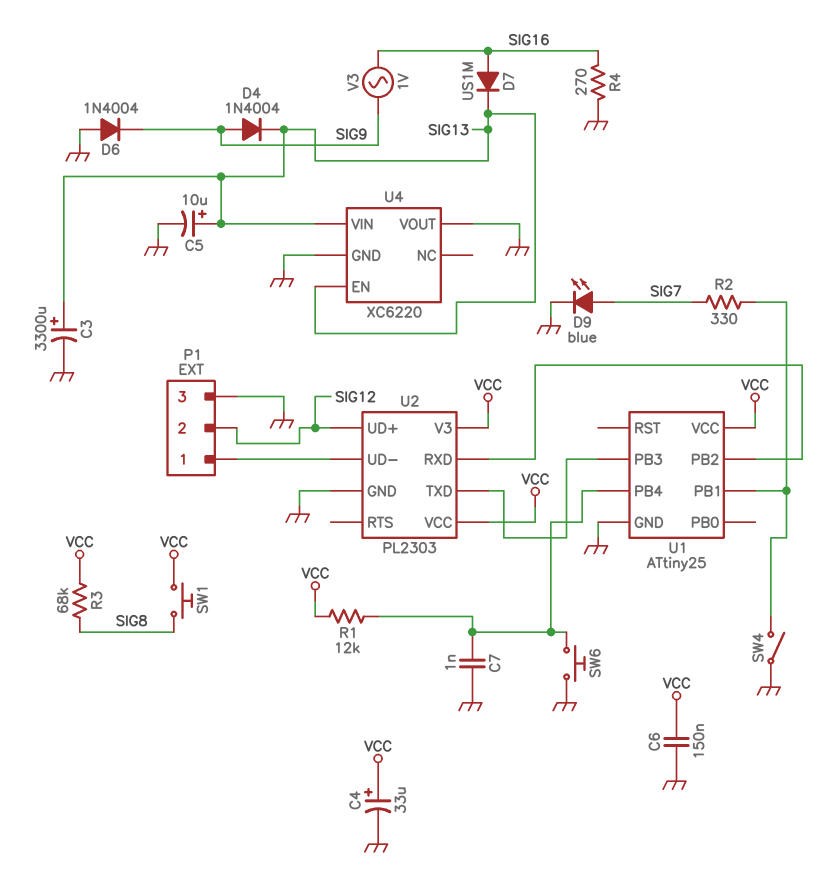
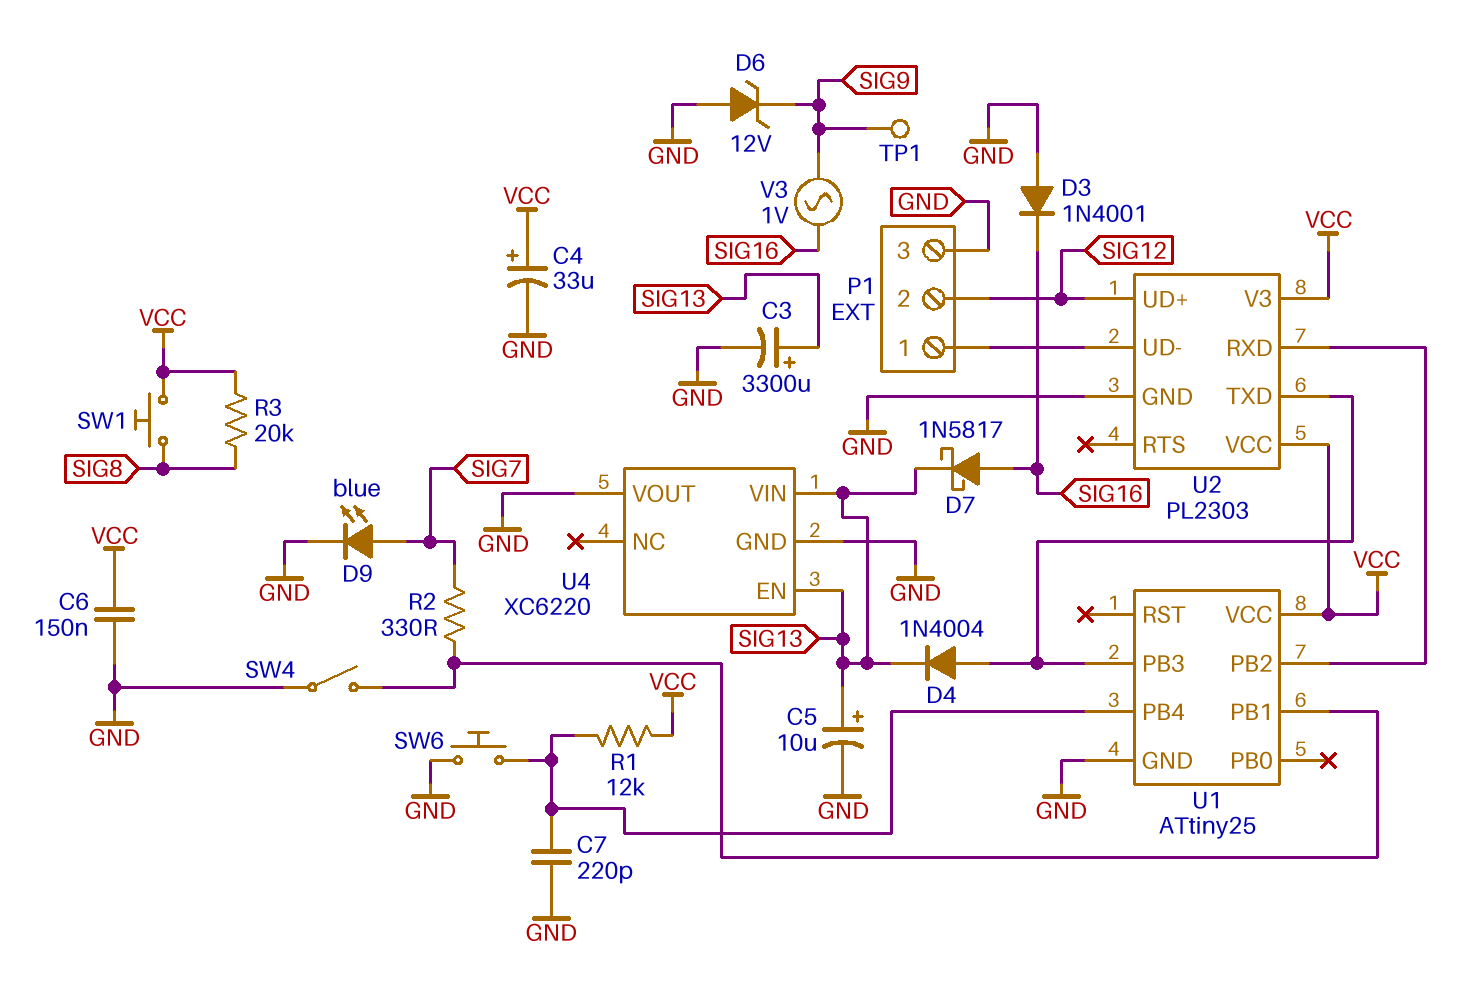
C7: 1nF (GND, U1/PB4) -> 220pF (GND, U1/PB4)
D3: none -> diode 1N4001 (A GND, K SIG16)
D4: diode 1N4004 (A SIG9, K SIG13) -> diode 1N4004 (A U1/PB3, K SIG13)
D6: diode 1N4004 (A GND, K SIG9) -> zener 12V (A GND, K SIG9)
D7: diode US1M (A SIG16, K SIG13) -> schottky 1N5817 (A SIG16, K SIG13)
R3: 68k (SIG8, VCC) -> 20k (SIG8, VCC)
R4: 270 (GND, SIG16) -> none
TP1: none -> test point (SIG9)

